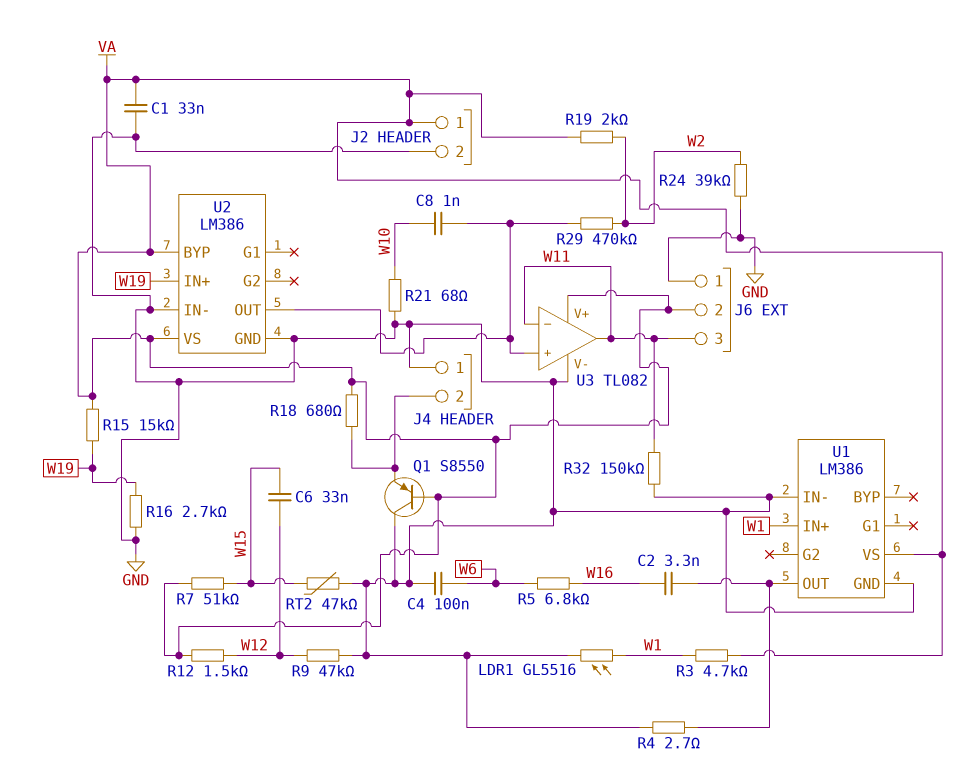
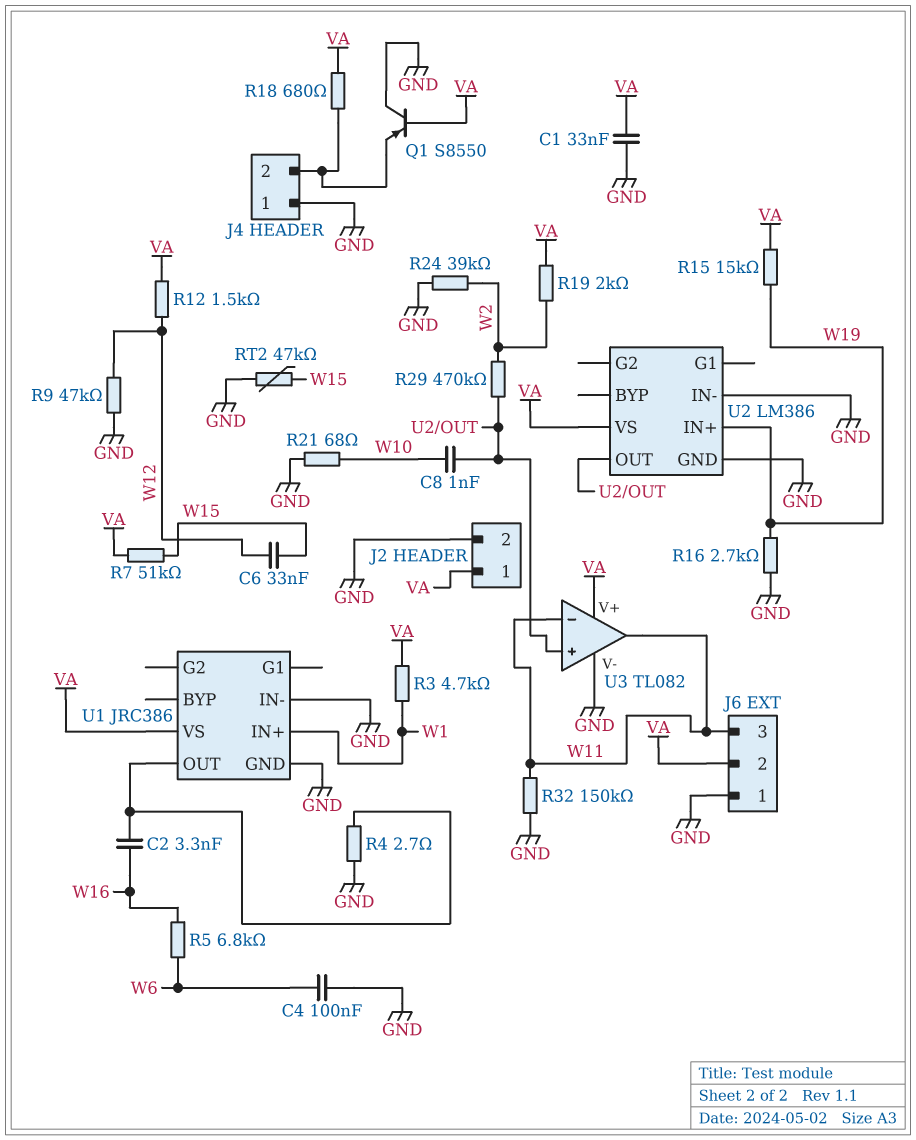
LDR1: GL5516 (GND, W1) -> none
U1: LM386 -> JRC386
U2 pin BYP: VA -> none

